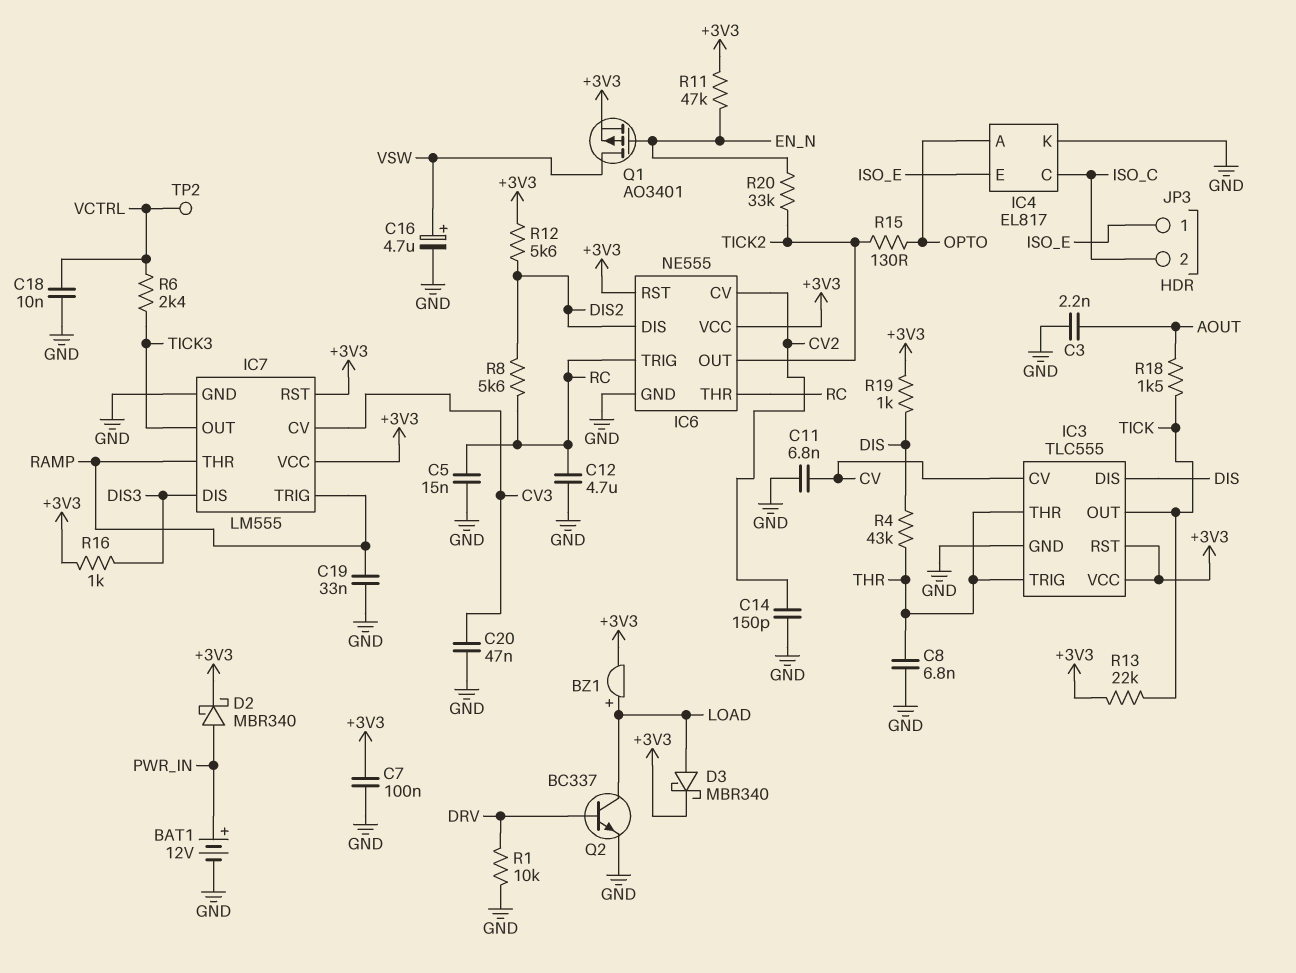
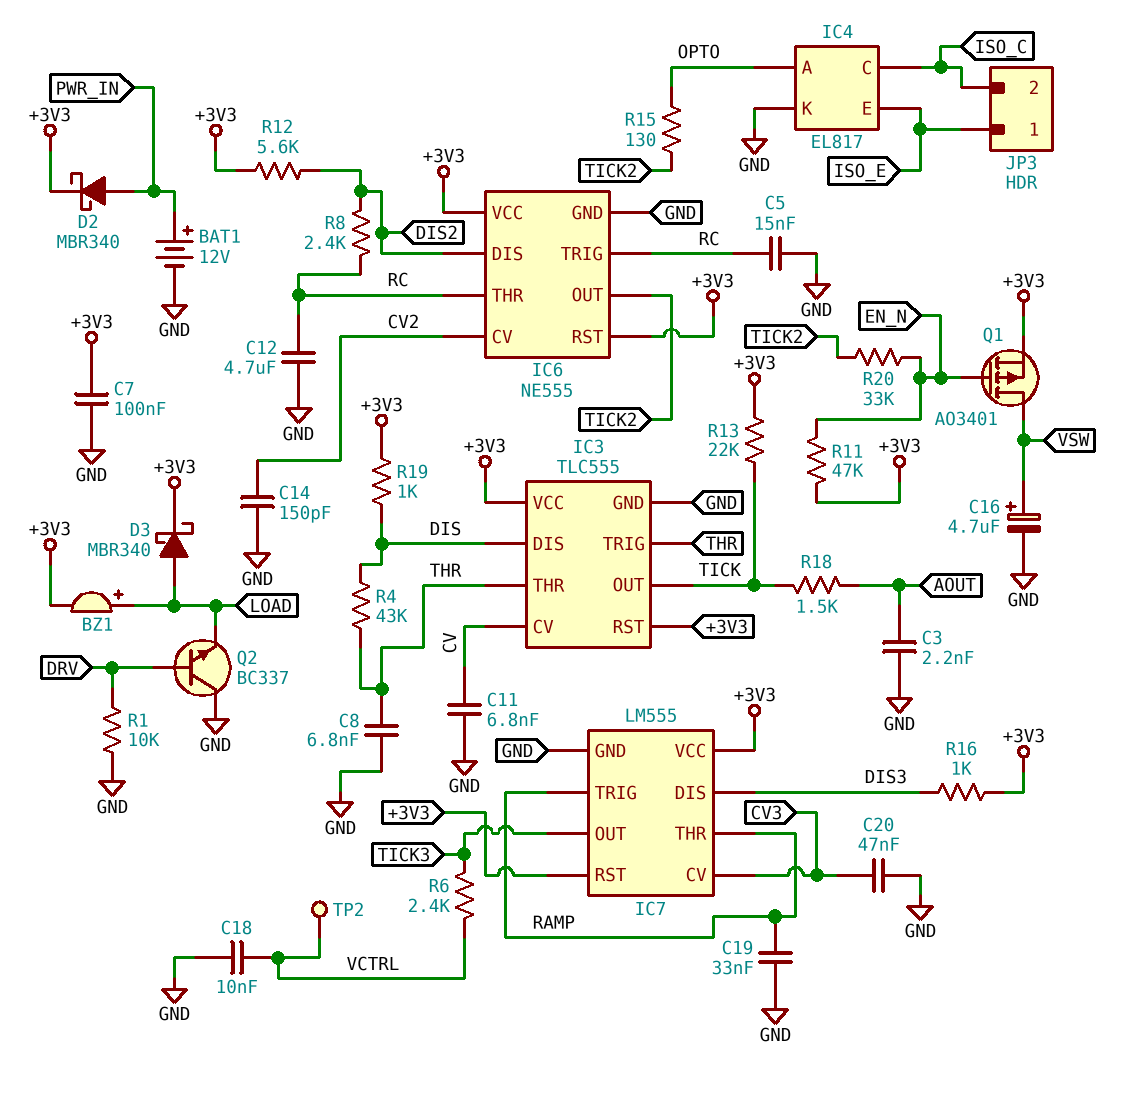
Q2: NPN BC337 (B DRV, C LOAD, E GND) -> NPN BC337 (B DRV, C GND, E LOAD)
R8: 5.6k (DIS2, RC) -> 2.4k (DIS2, RC)

